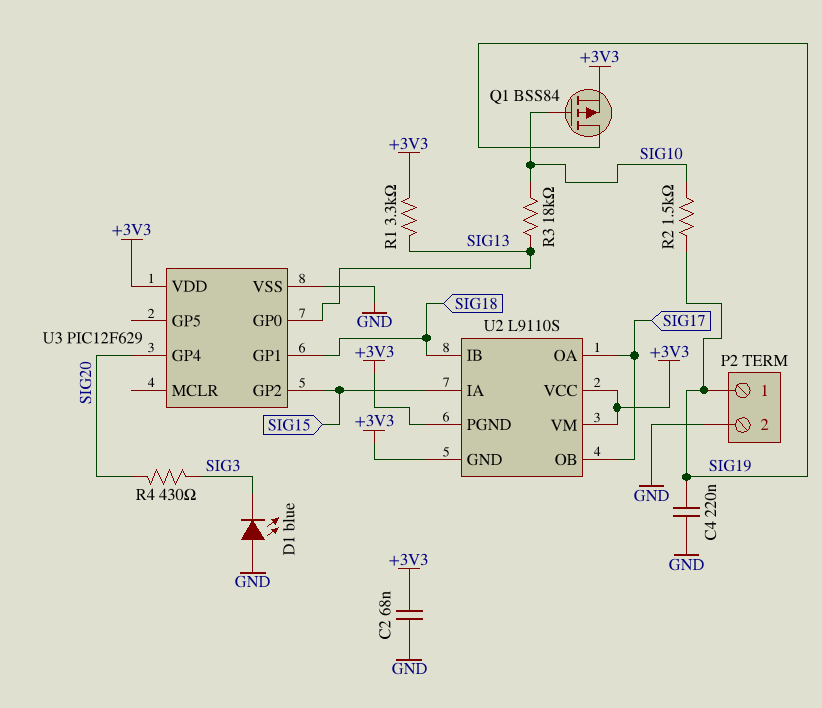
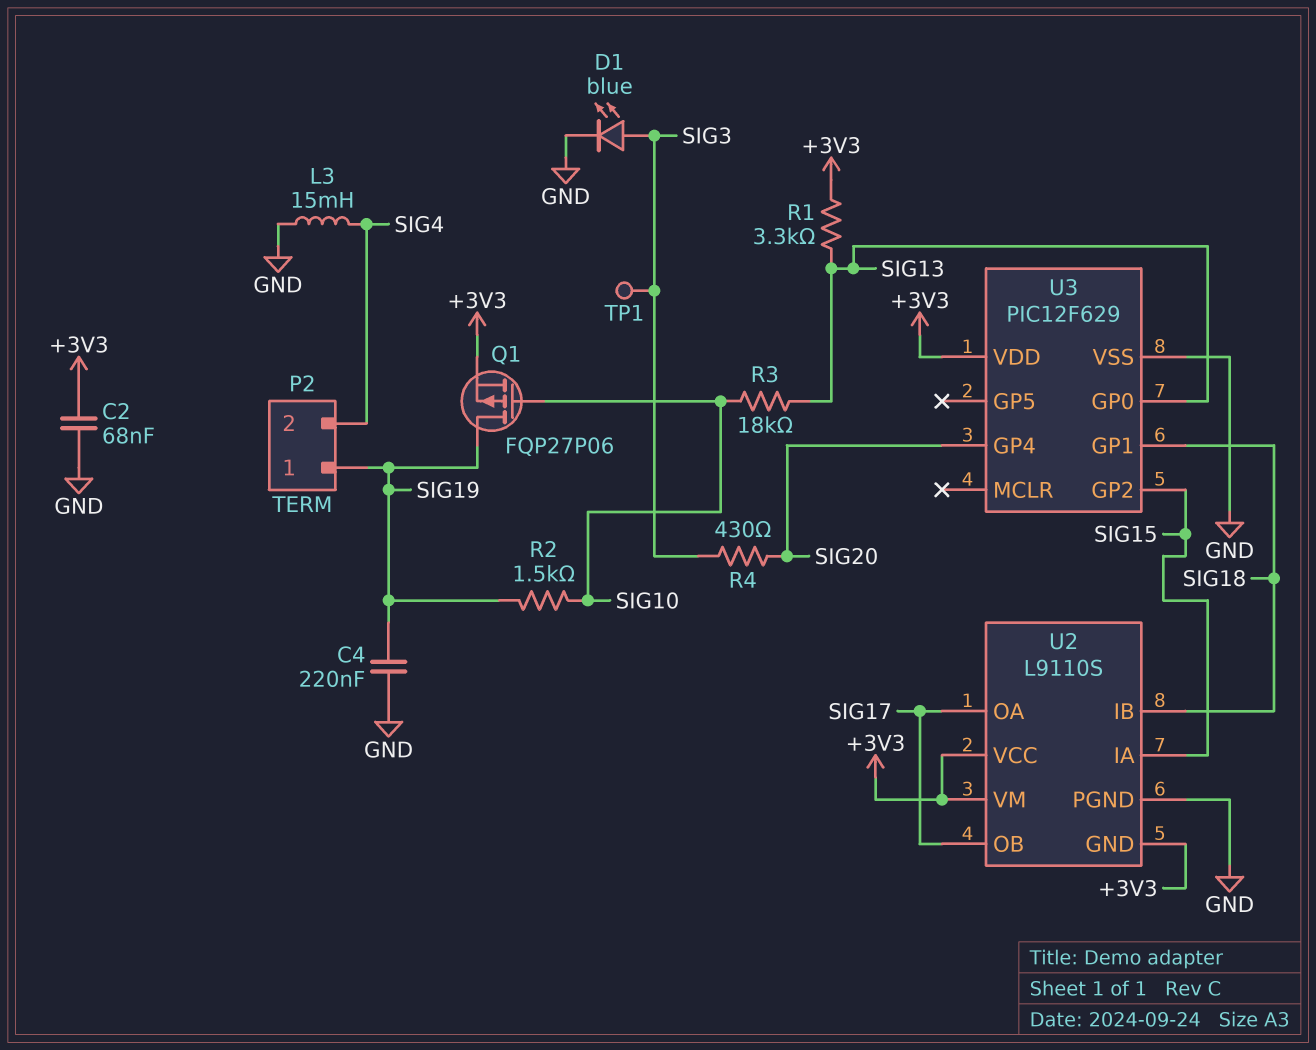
D1: LED blue (A GND, K SIG3) -> LED blue (A SIG3, K GND)
L3: none -> 15mH (GND, SIG4)
P2 pin 2: GND -> SIG4
Q1: PMOS BSS84 (G SIG10, D SIG19, S +3V3) -> PMOS FQP27P06 (G SIG10, D SIG19, S +3V3)
TP1: none -> test point (SIG3)
U2 pin PGND: +3V3 -> GND

